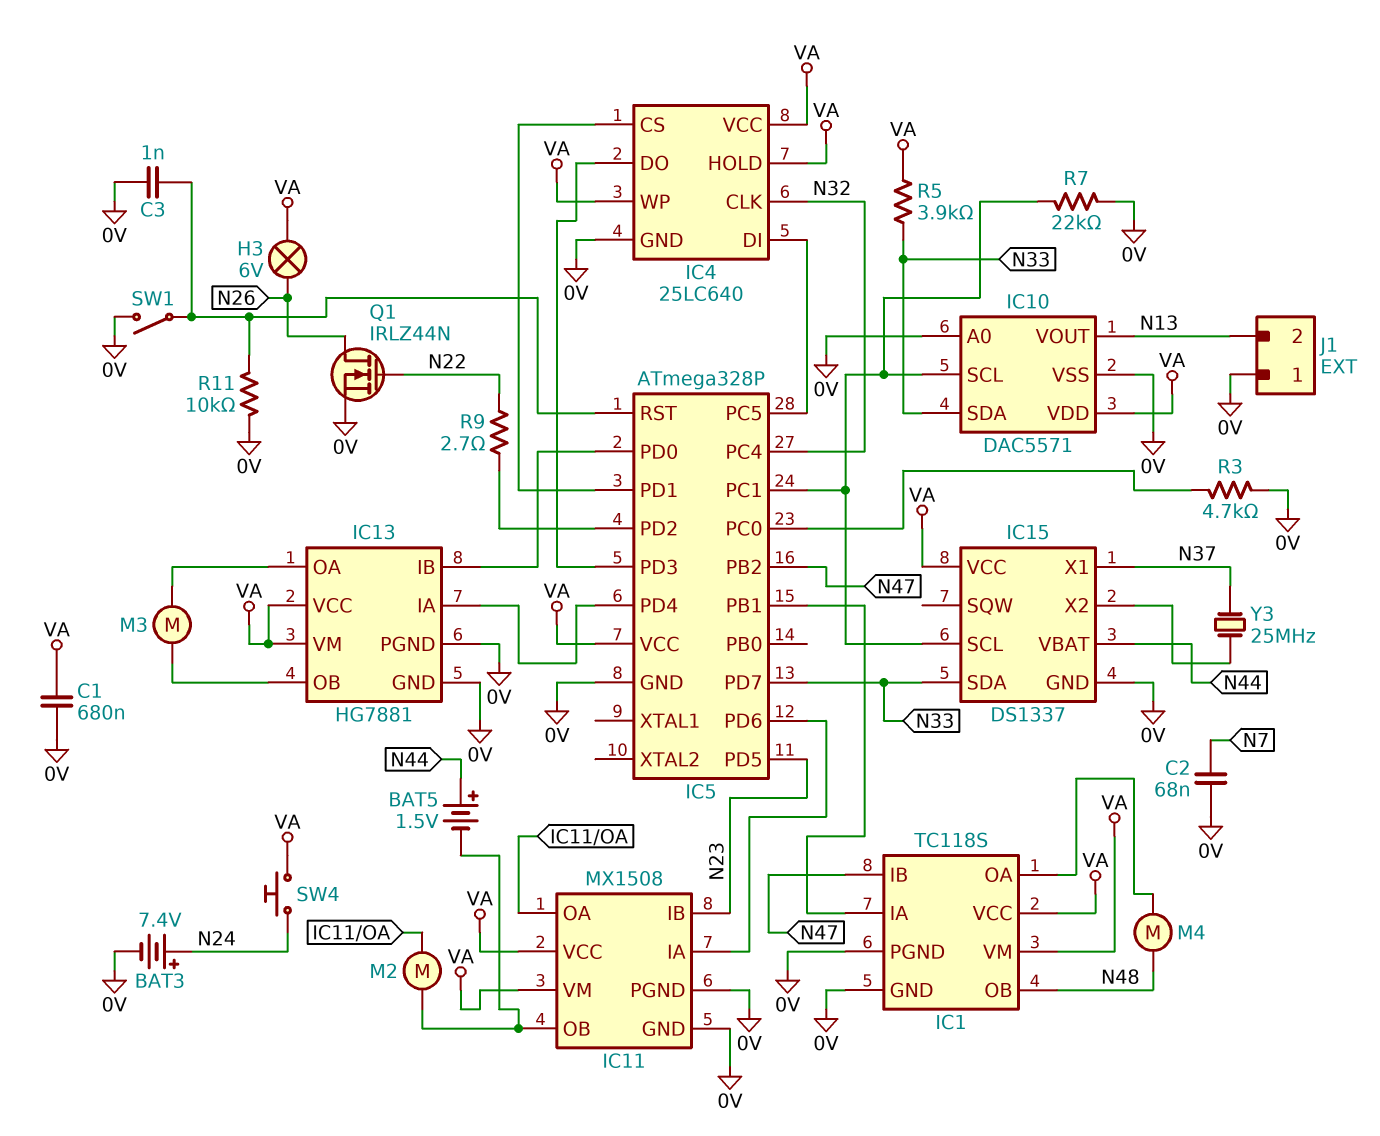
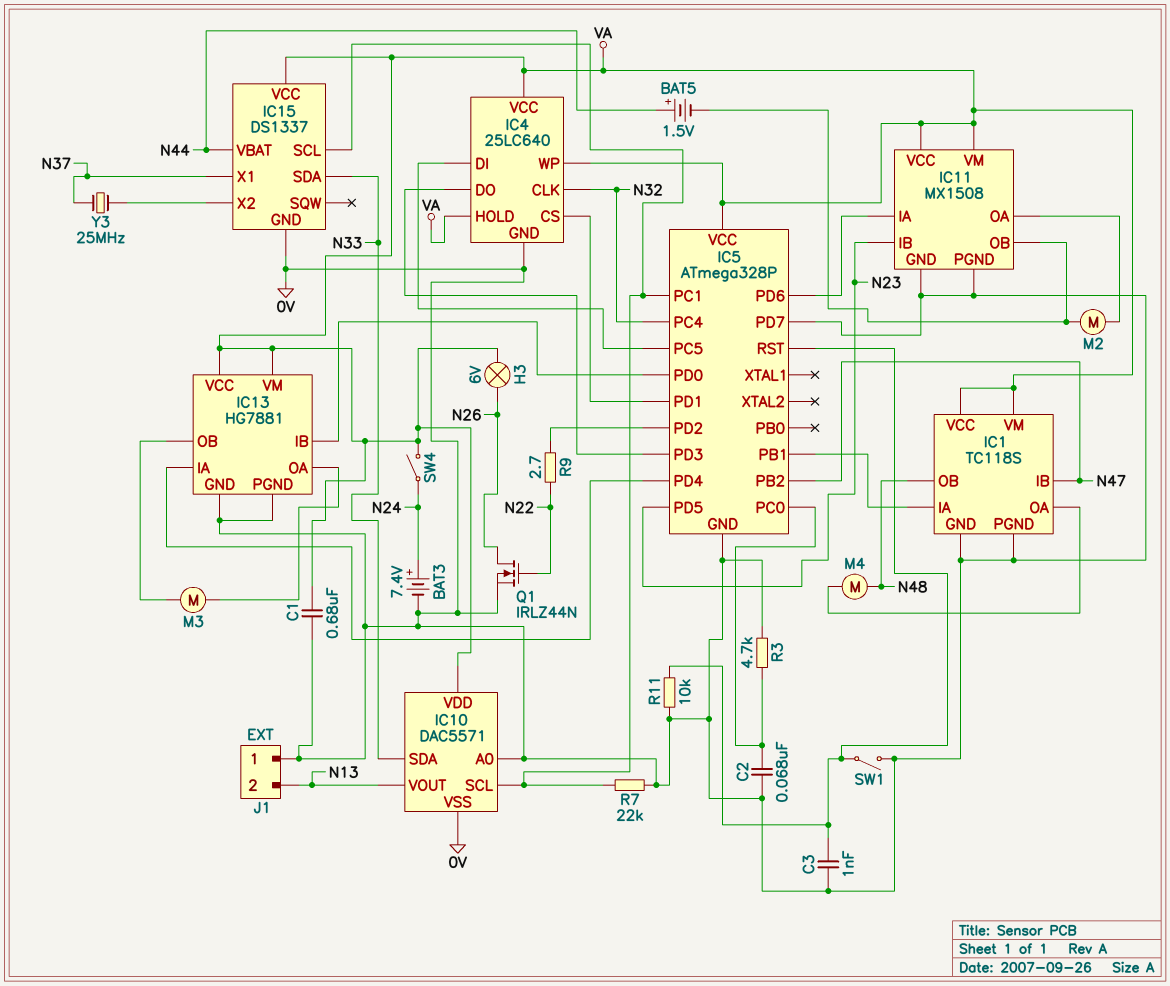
C2: 68nF (0V, N7) -> 68nF (0V, IC5/PC0)
IC5 pin PD7: N33 -> 0V
R5: 3.9k (N33, VA) -> none
SW4: button (N24, VA) -> switch (N24, VA)

